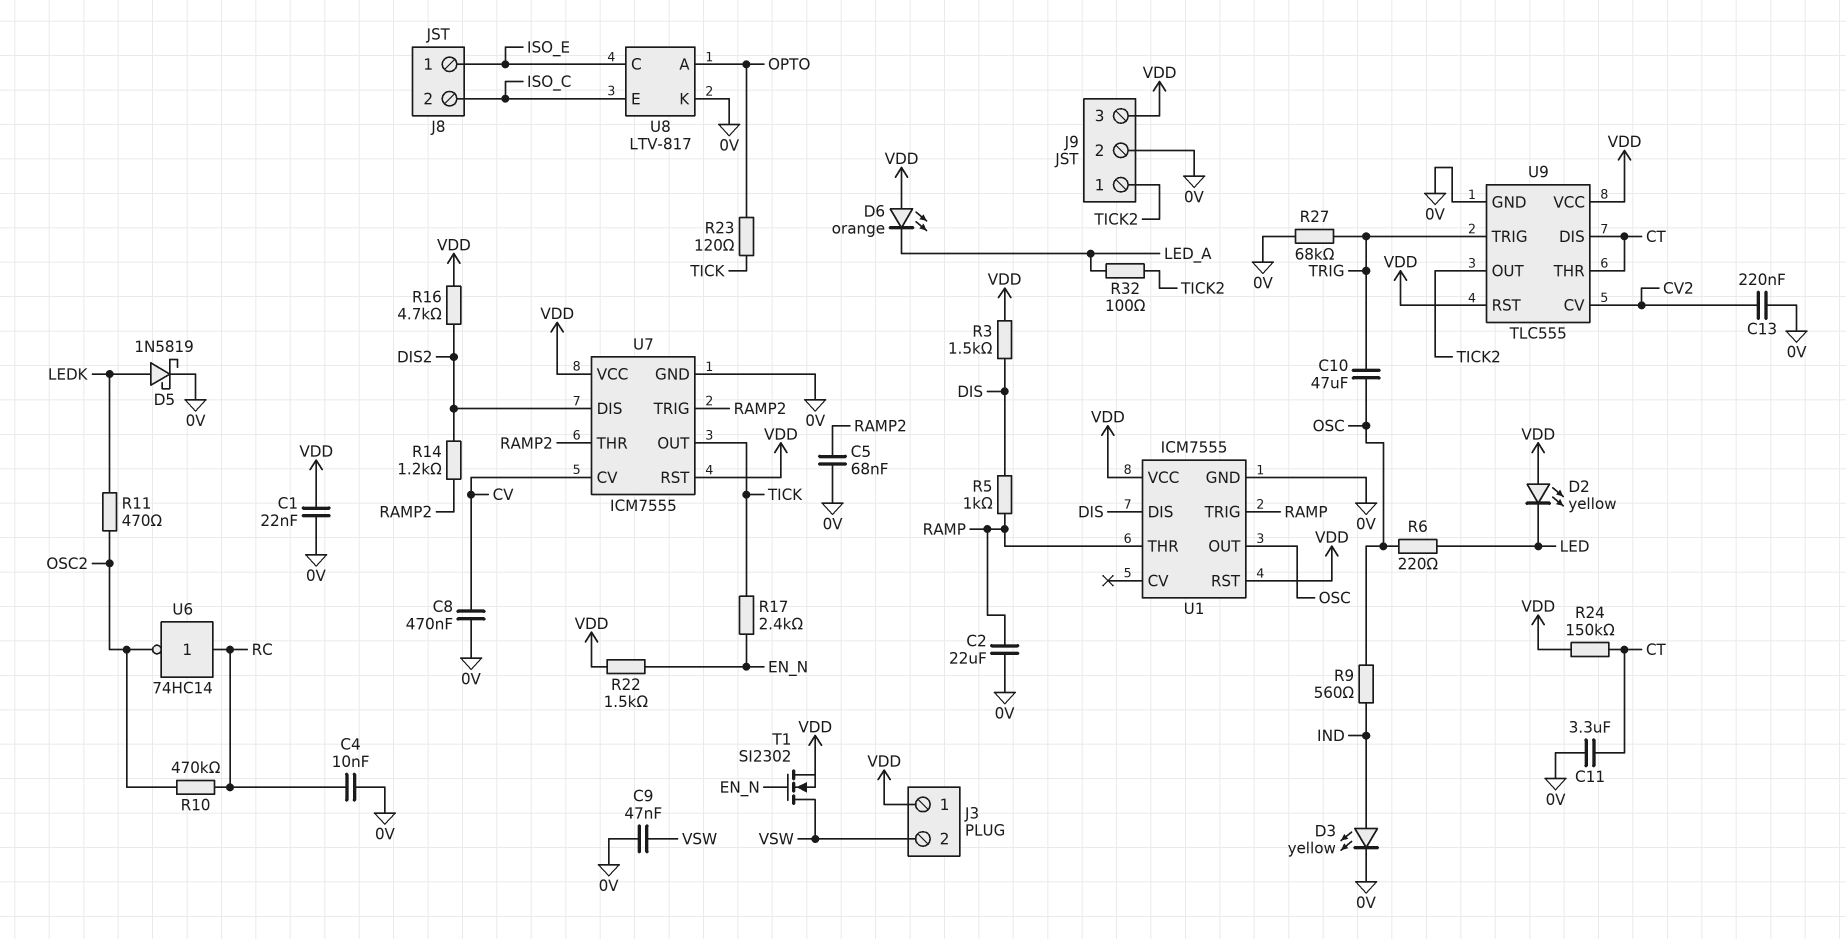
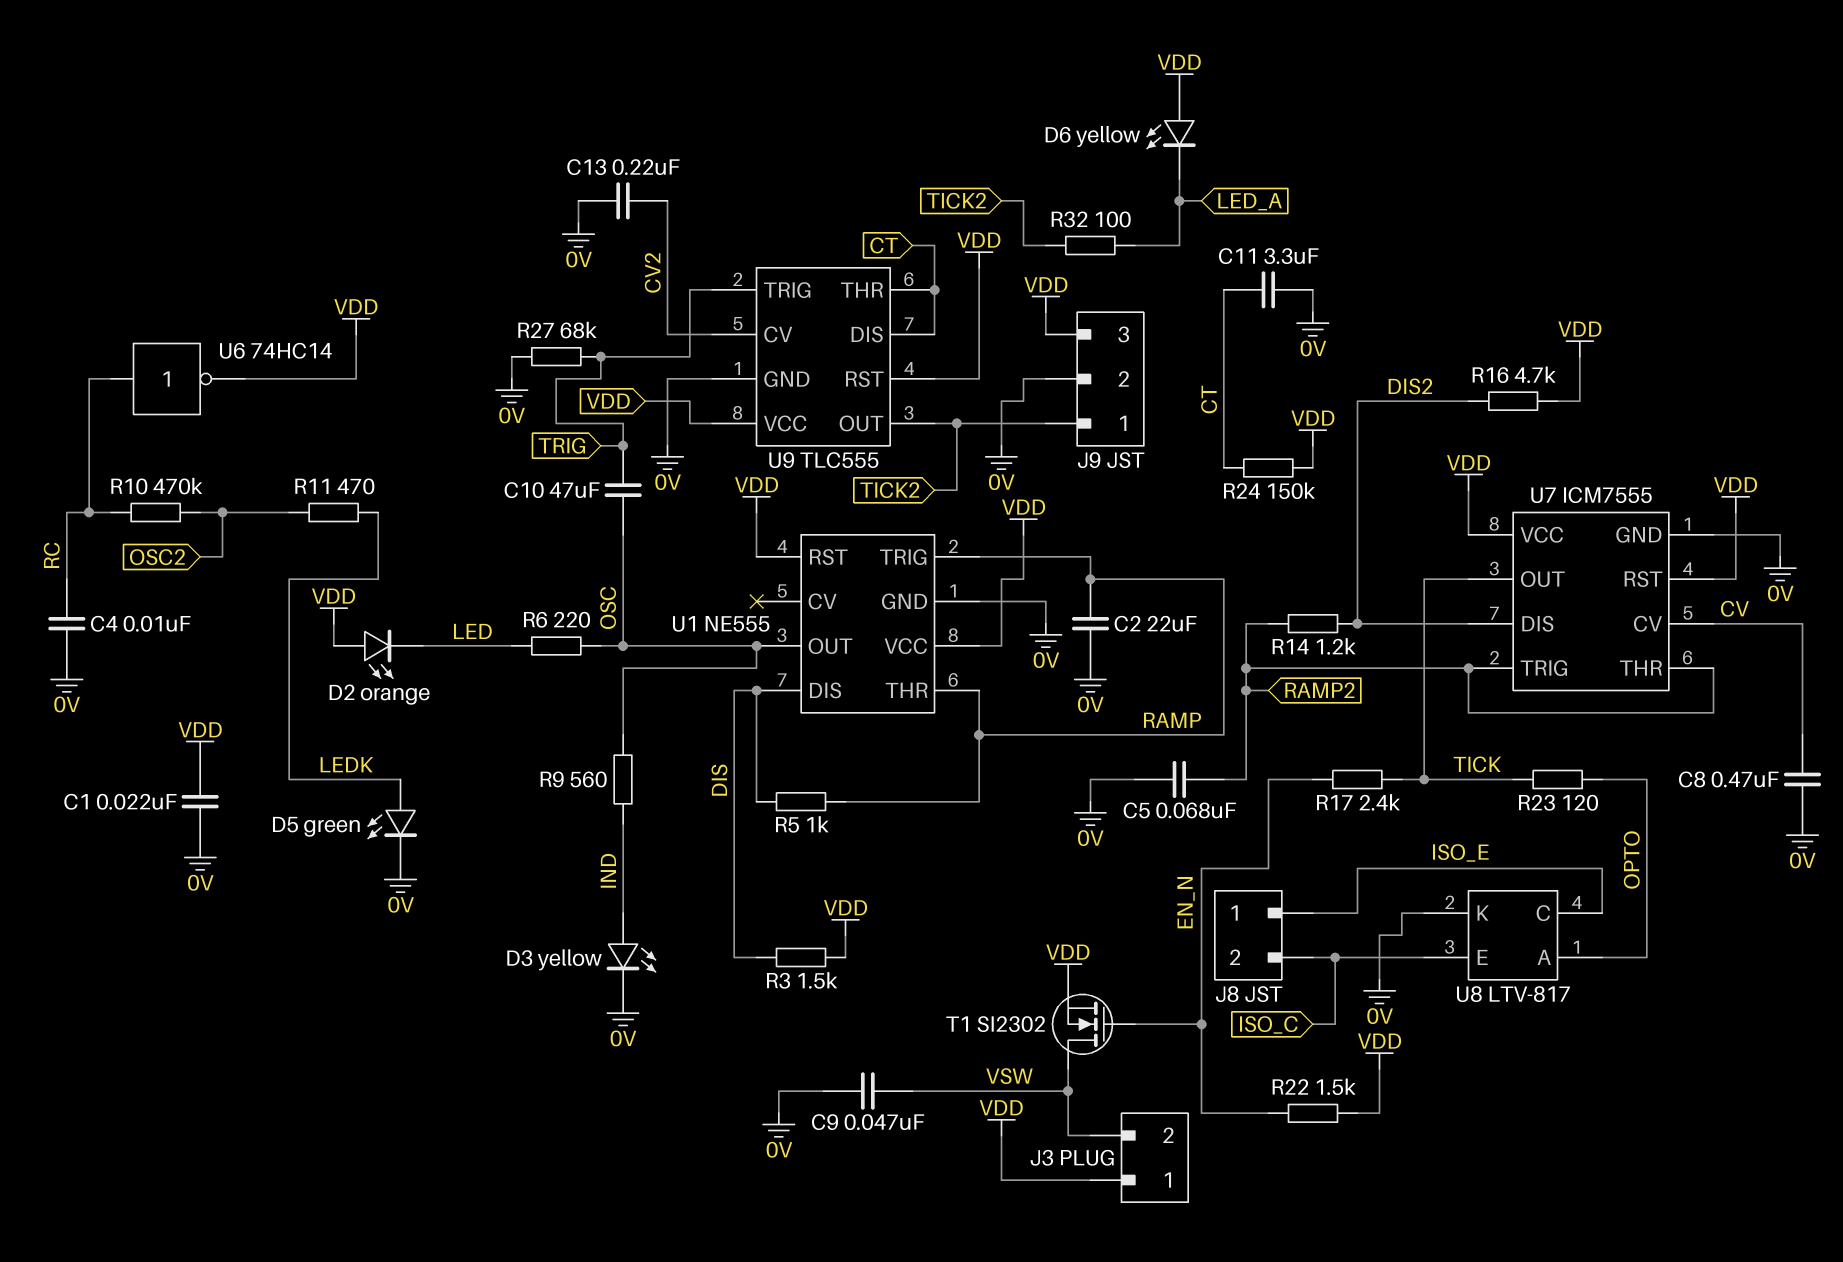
D2: LED yellow (A VDD, K LED) -> LED orange (A VDD, K LED)
D5: schottky 1N5819 (A LEDK, K 0V) -> LED green (A LEDK, K 0V)
D6: LED orange (A VDD, K LED_A) -> LED yellow (A VDD, K LED_A)
U1: ICM7555 -> NE555
U6: NOT 74HC14 (in RC, out OSC2) -> NOT 74HC14 (in RC, out VDD)

